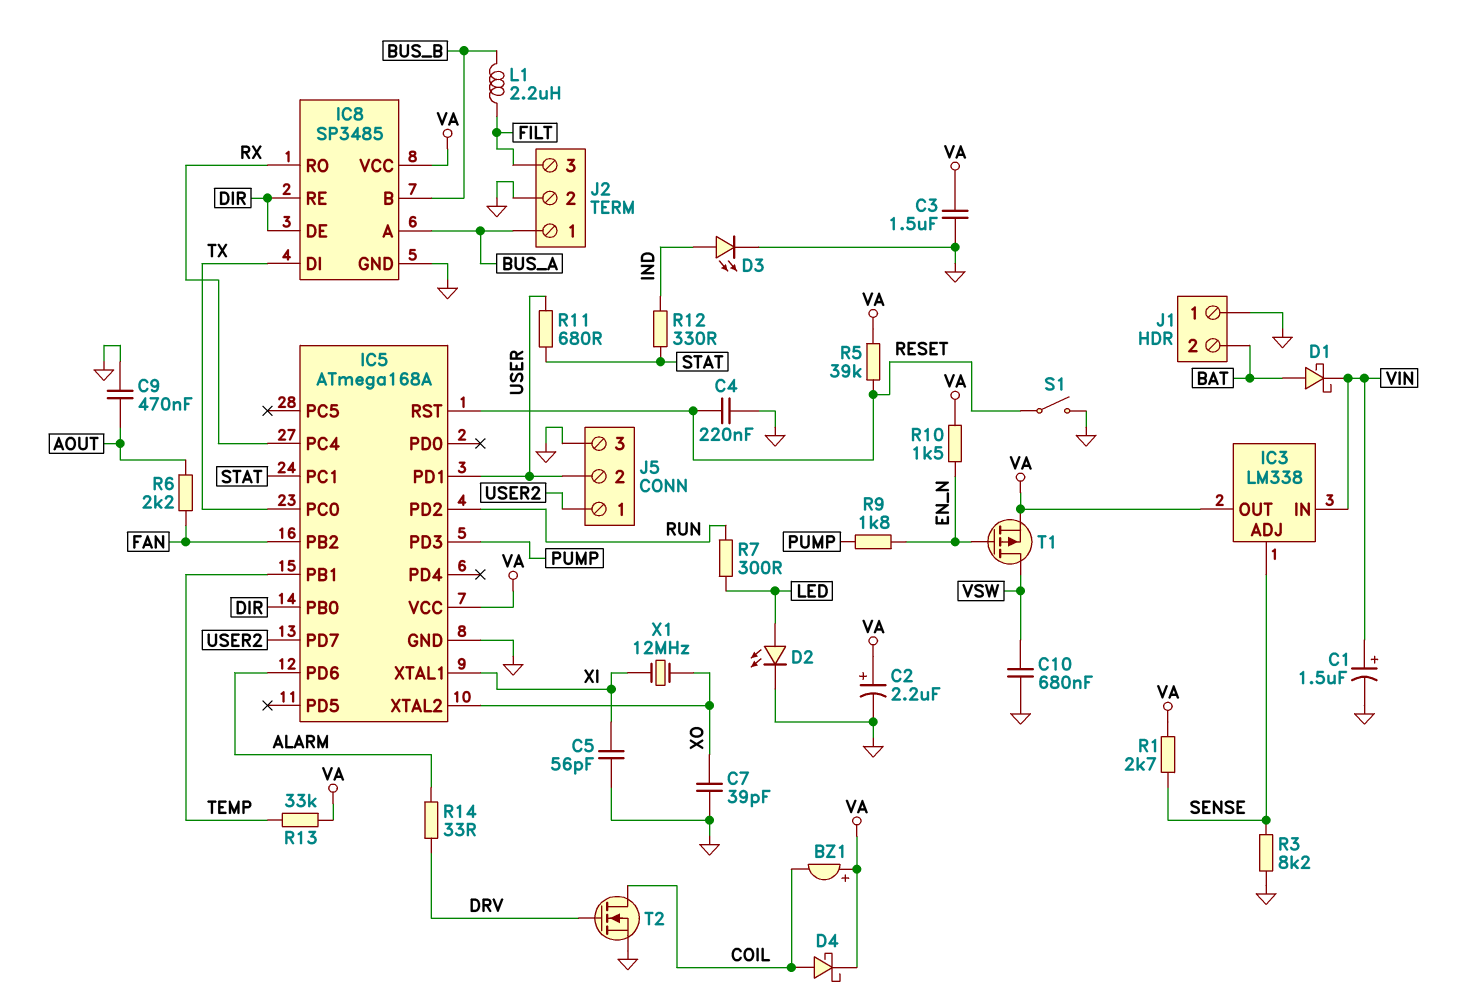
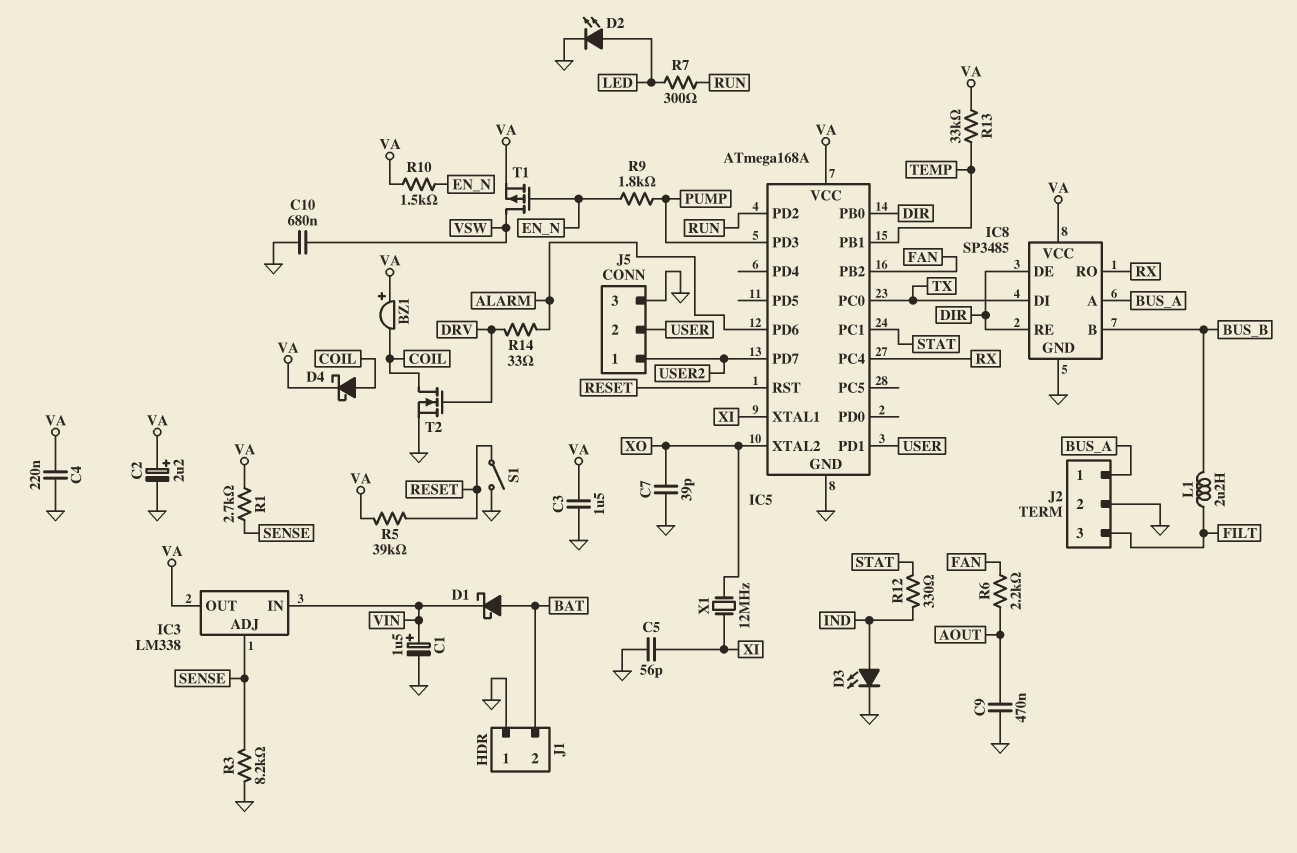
C4: 220nF (GND, RESET) -> 220nF (GND, VA)
R11: 680 (STAT, USER) -> none

